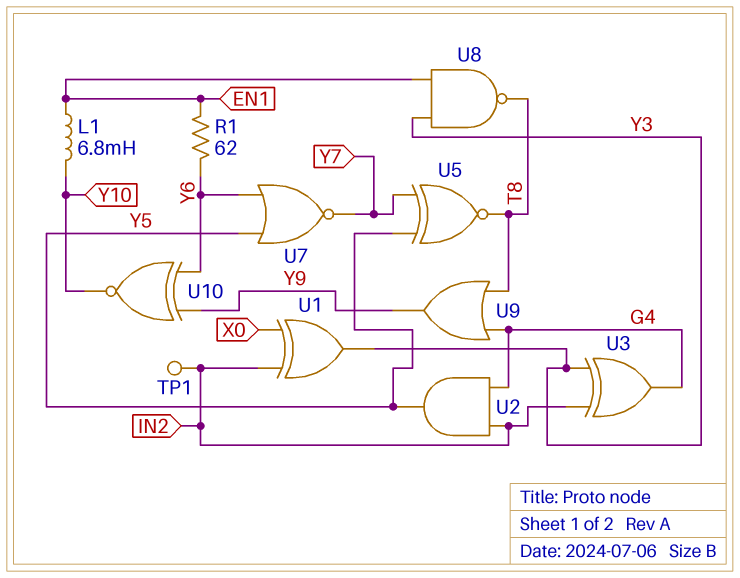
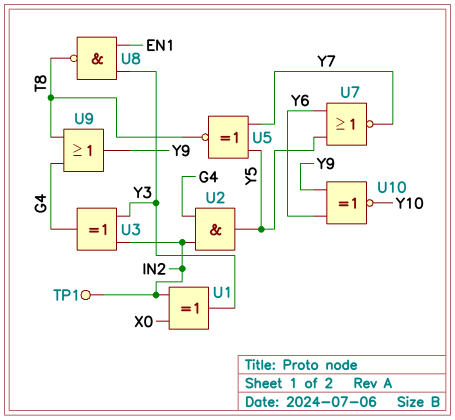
L1: 6.8mH (EN1, Y10) -> none
R1: 62 (EN1, Y6) -> none

